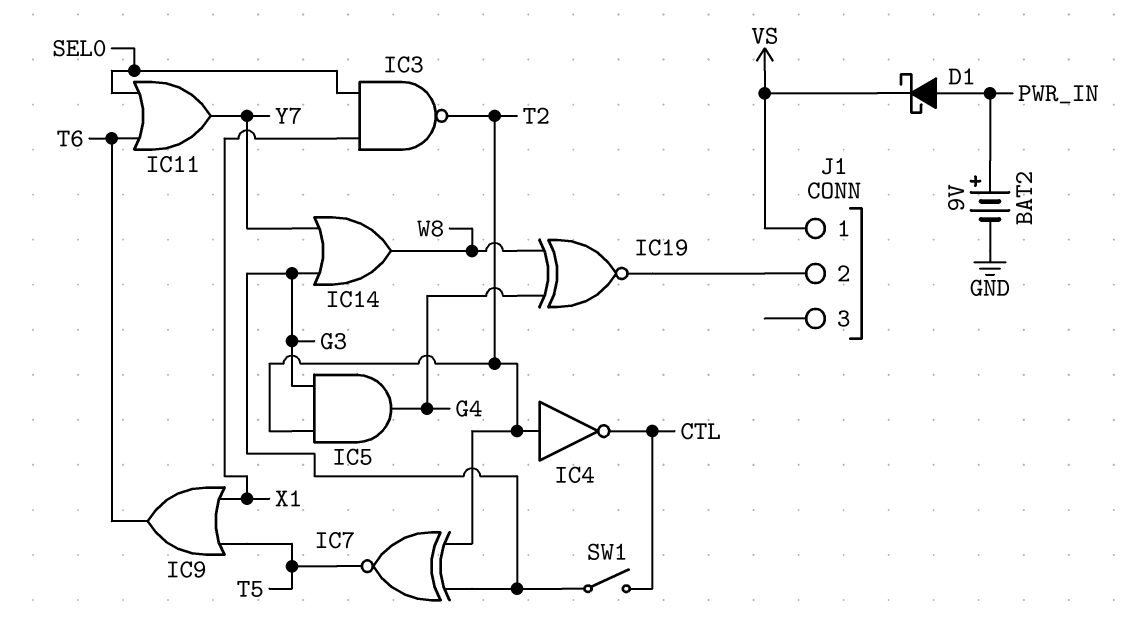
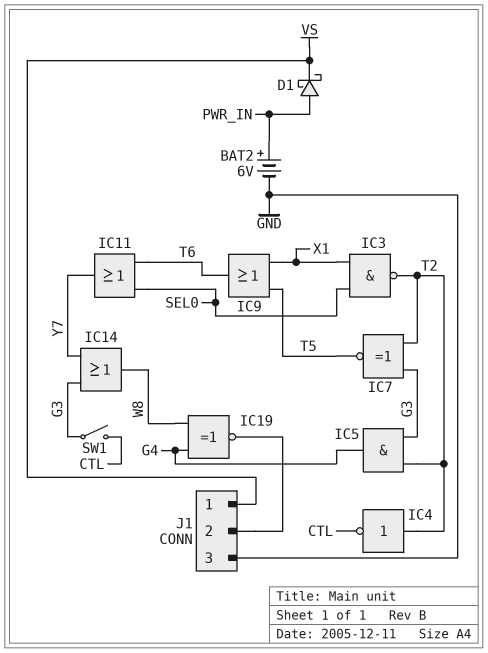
BAT2: 9V (plus PWR_IN, minus GND) -> 6V (plus PWR_IN, minus GND)
J1 pin 3: none -> GND

